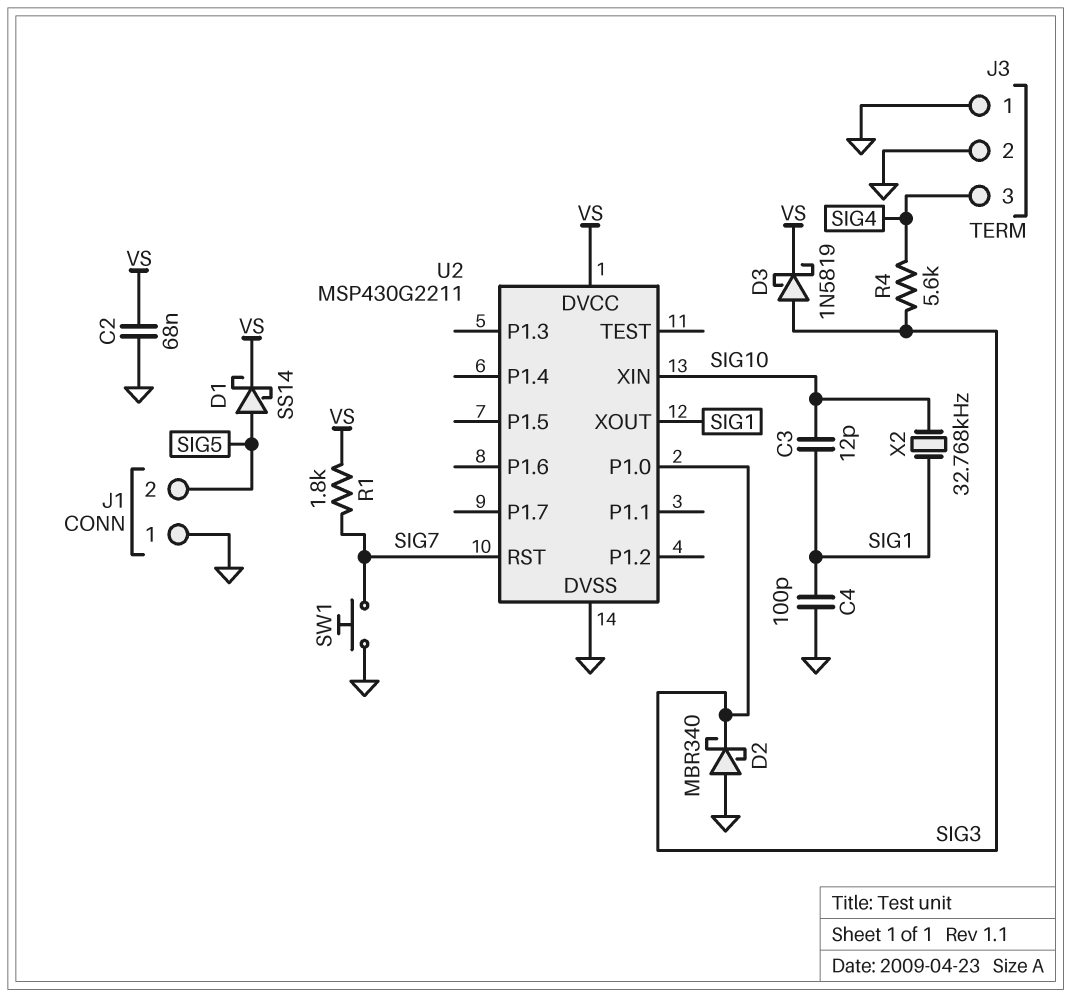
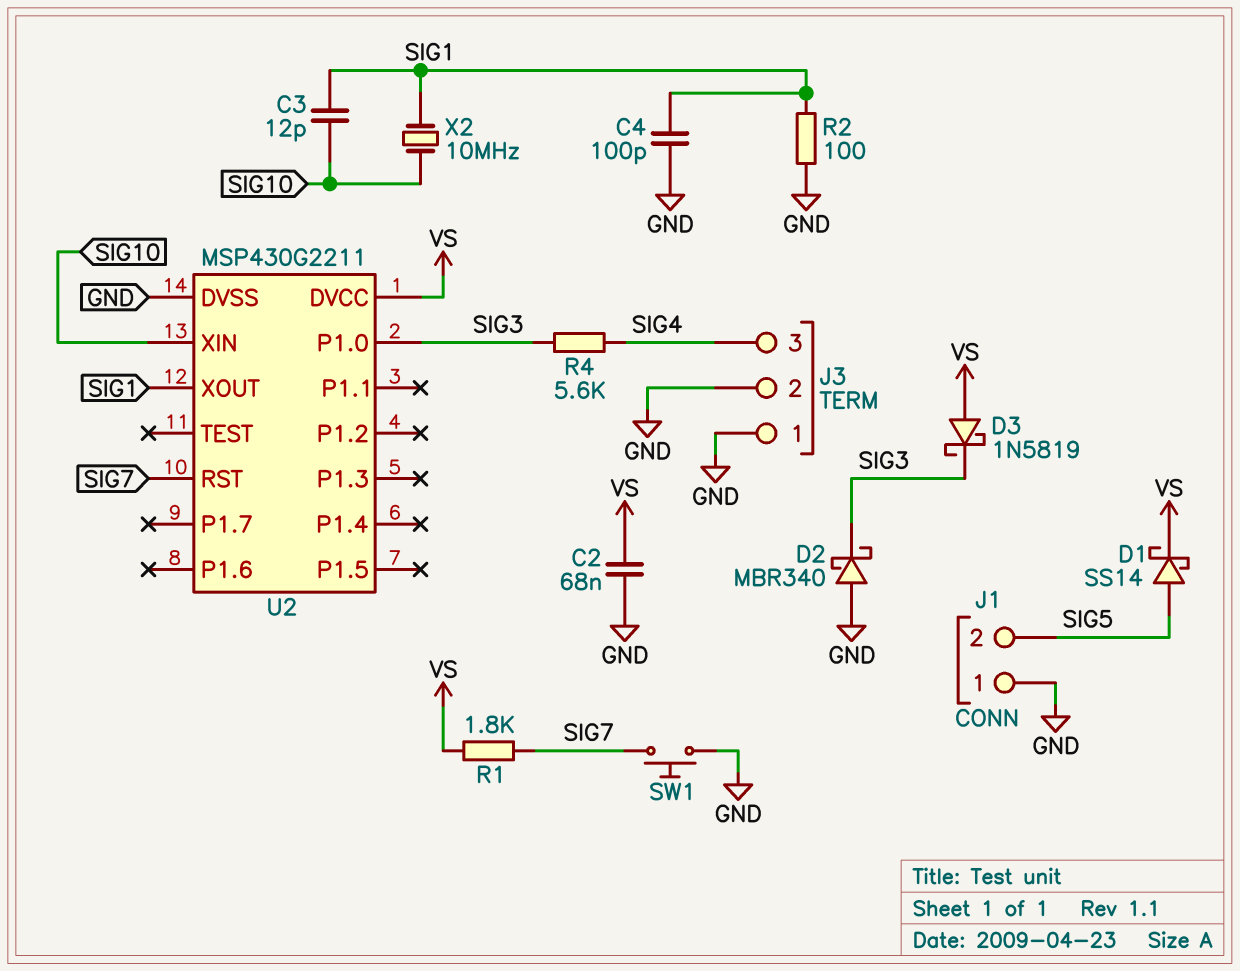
D3: schottky 1N5819 (A SIG3, K VS) -> schottky 1N5819 (A VS, K SIG3)
R2: none -> 100 (GND, SIG1)
X2: 32.768kHz (SIG1, SIG10) -> 10MHz (SIG1, SIG10)

